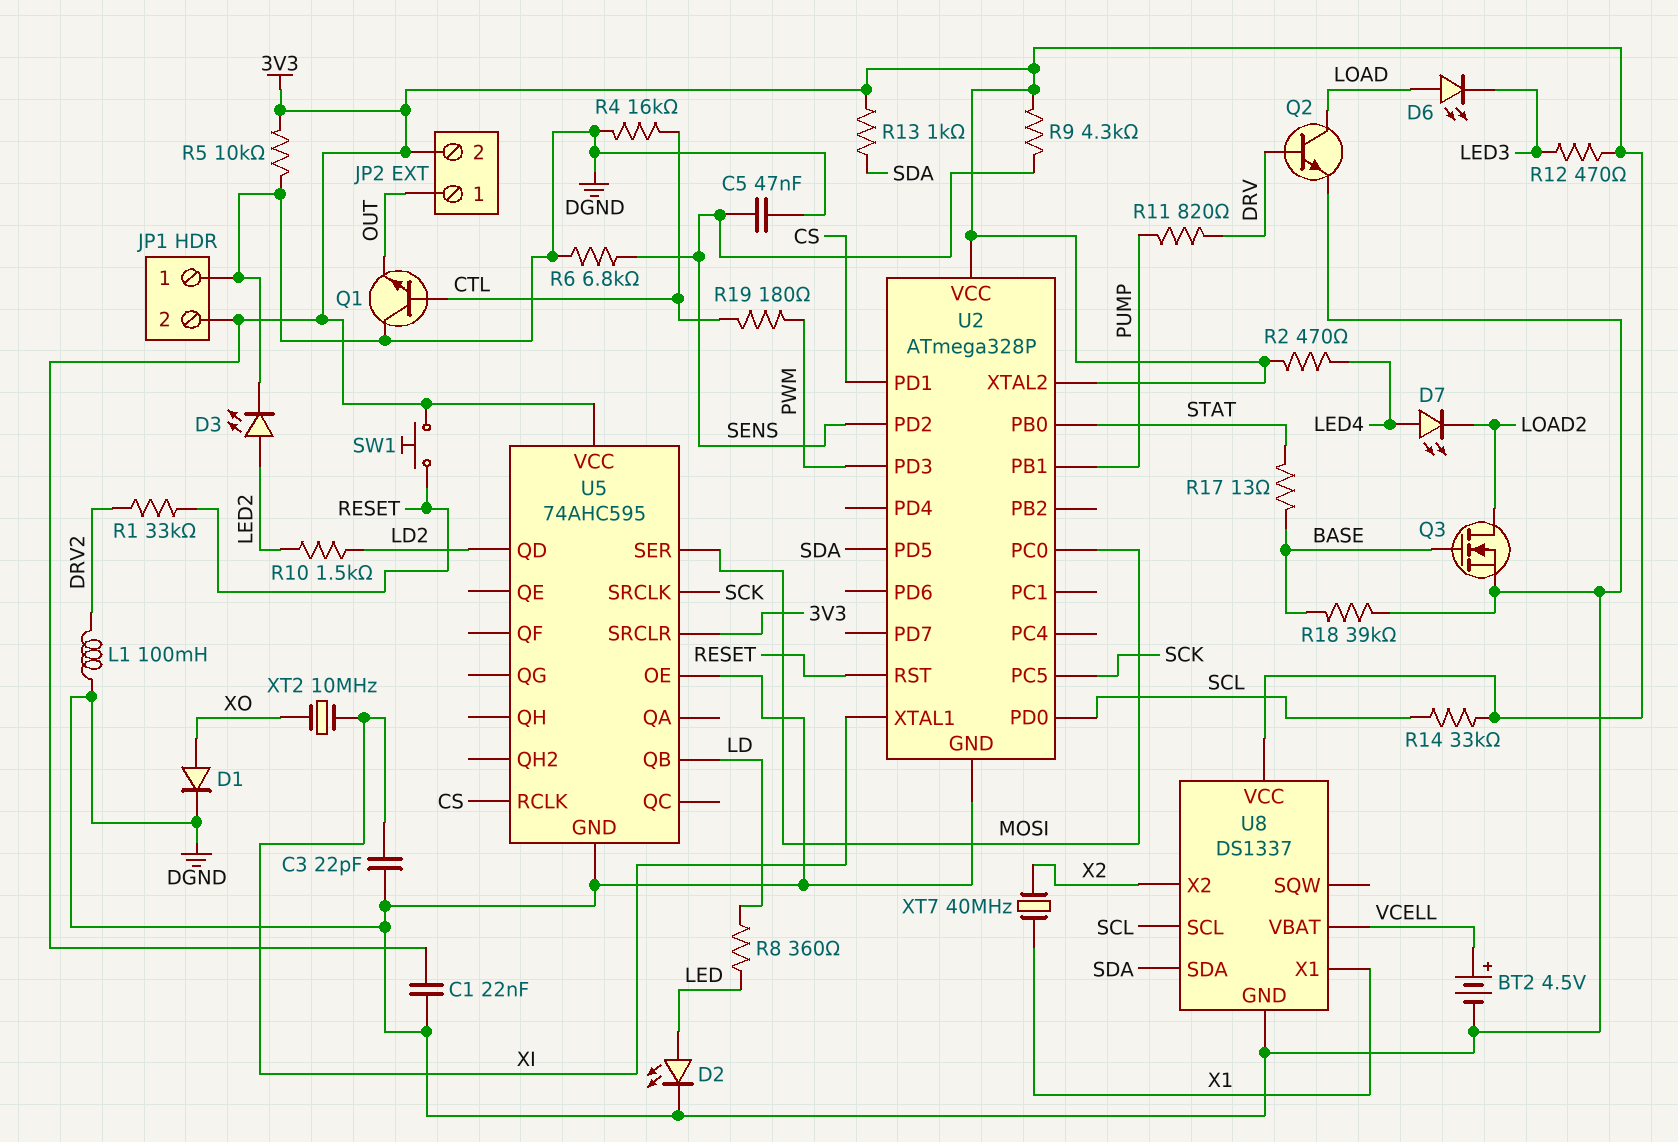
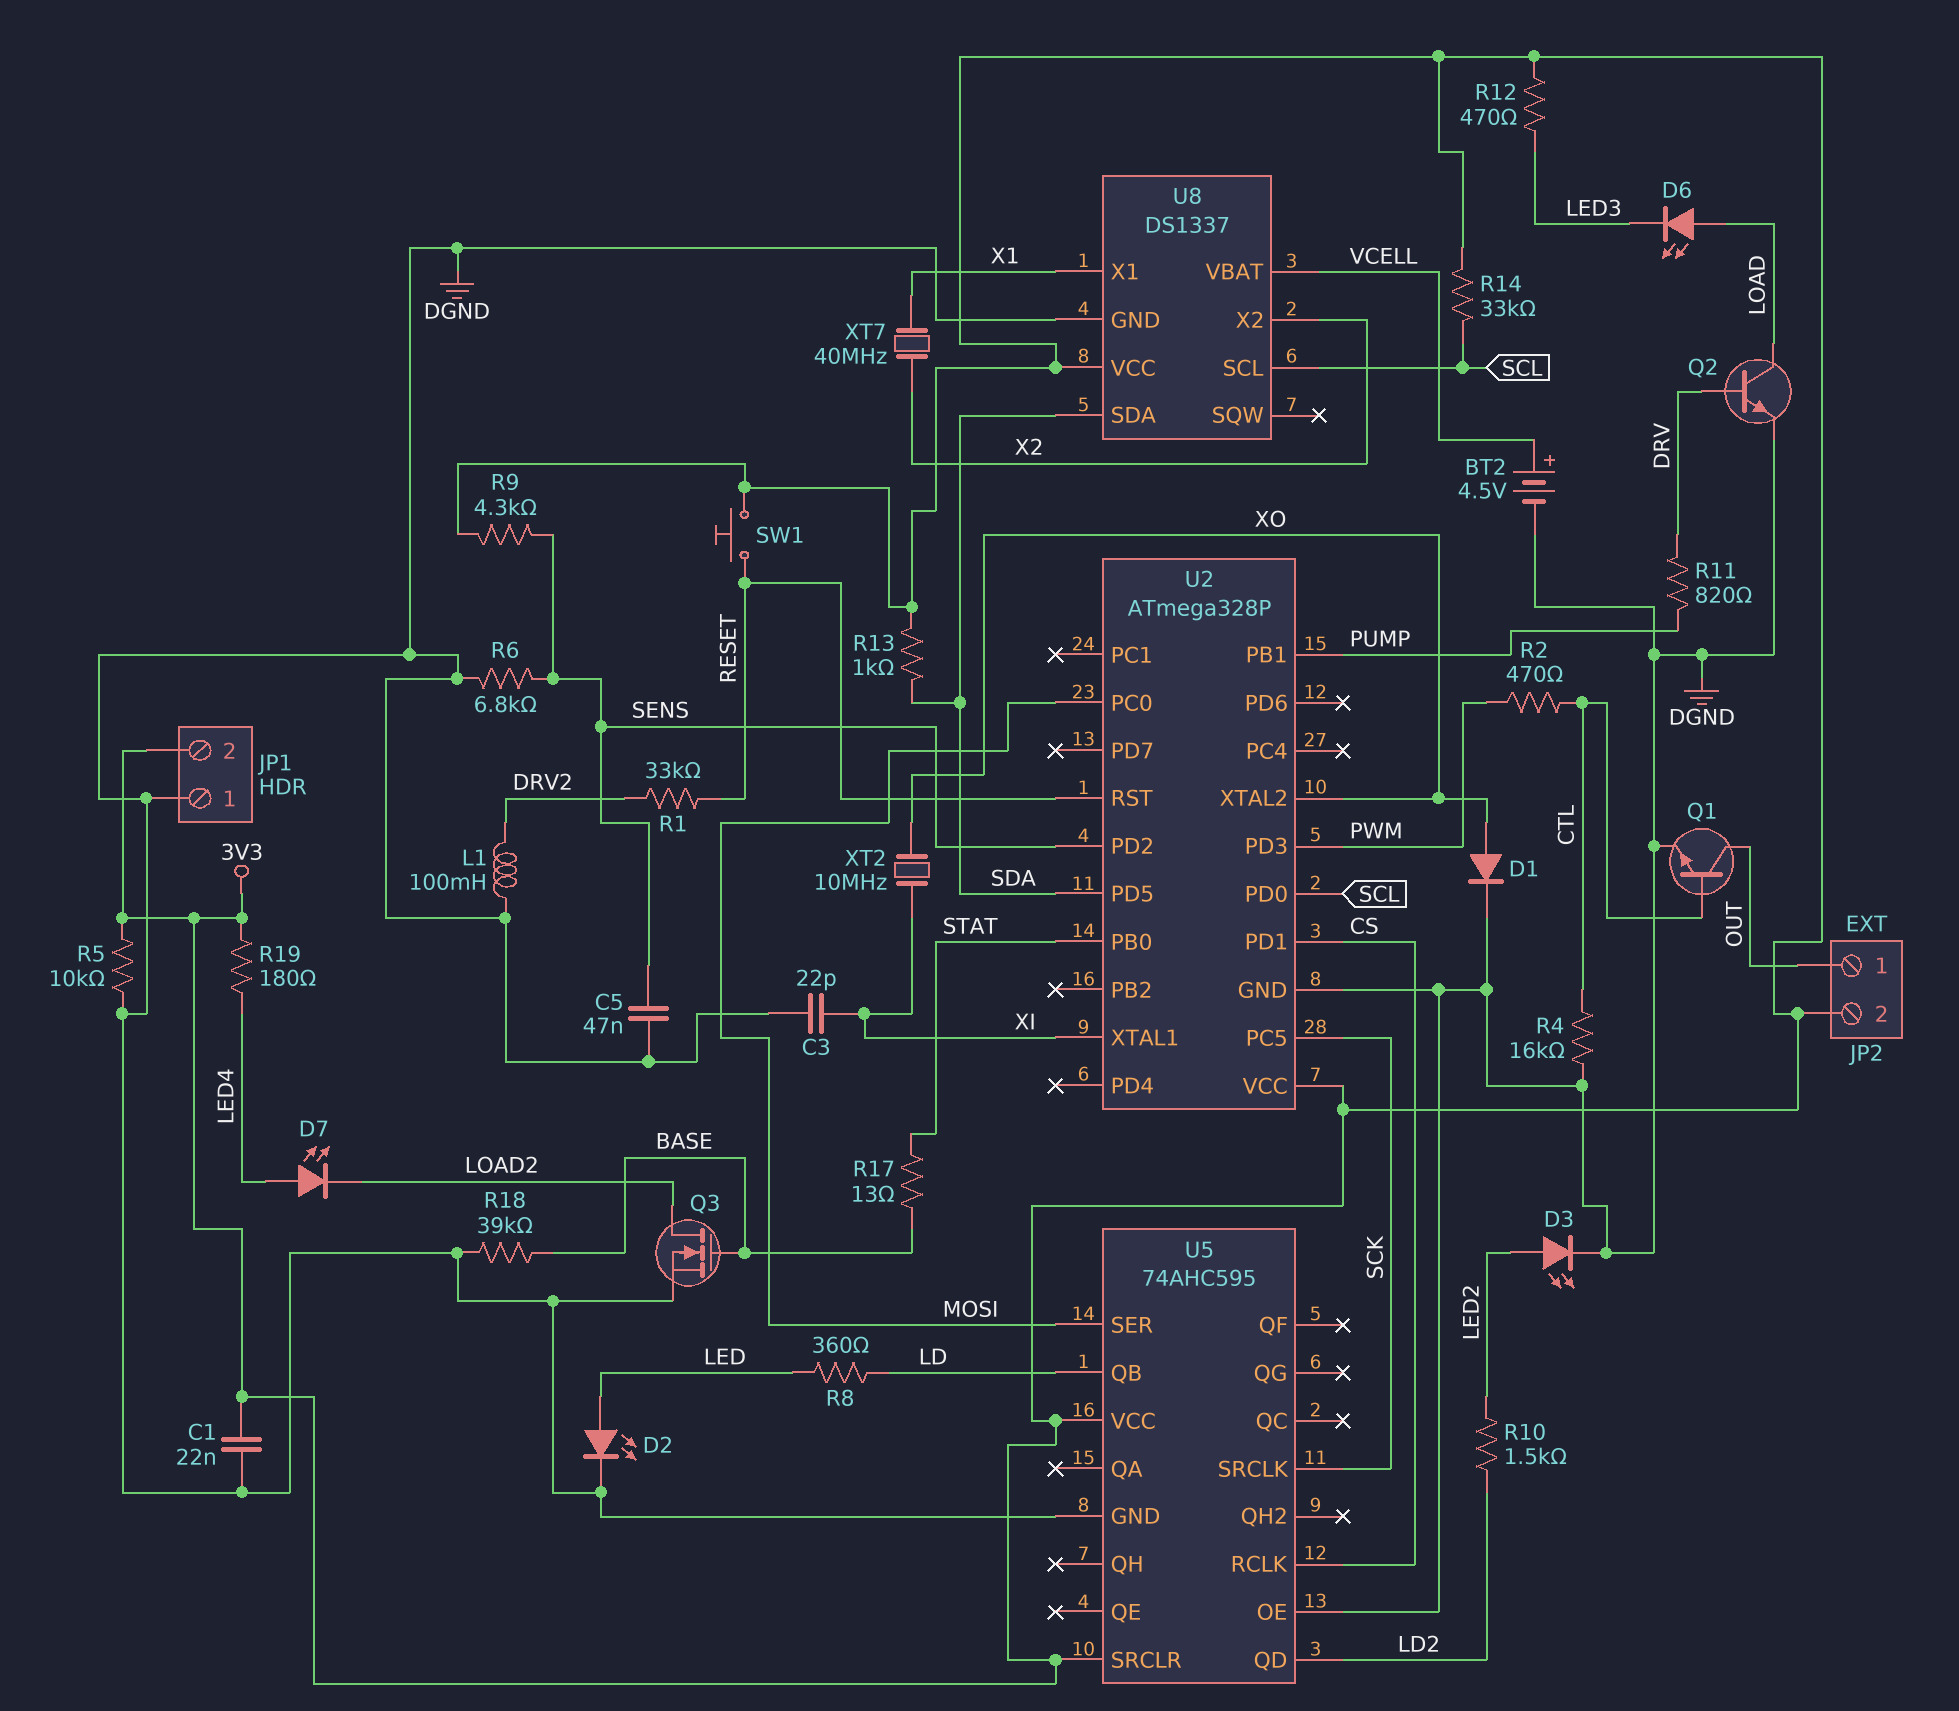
Q1: NPN (B CTL, C DGND, E OUT) -> NPN (B CTL, C OUT, E DGND)
R2: 470 (3V3, LED4) -> 470 (CTL, PWM)
R19: 180 (CTL, PWM) -> 180 (3V3, LED4)
U2 pin XTAL2: 3V3 -> XO

